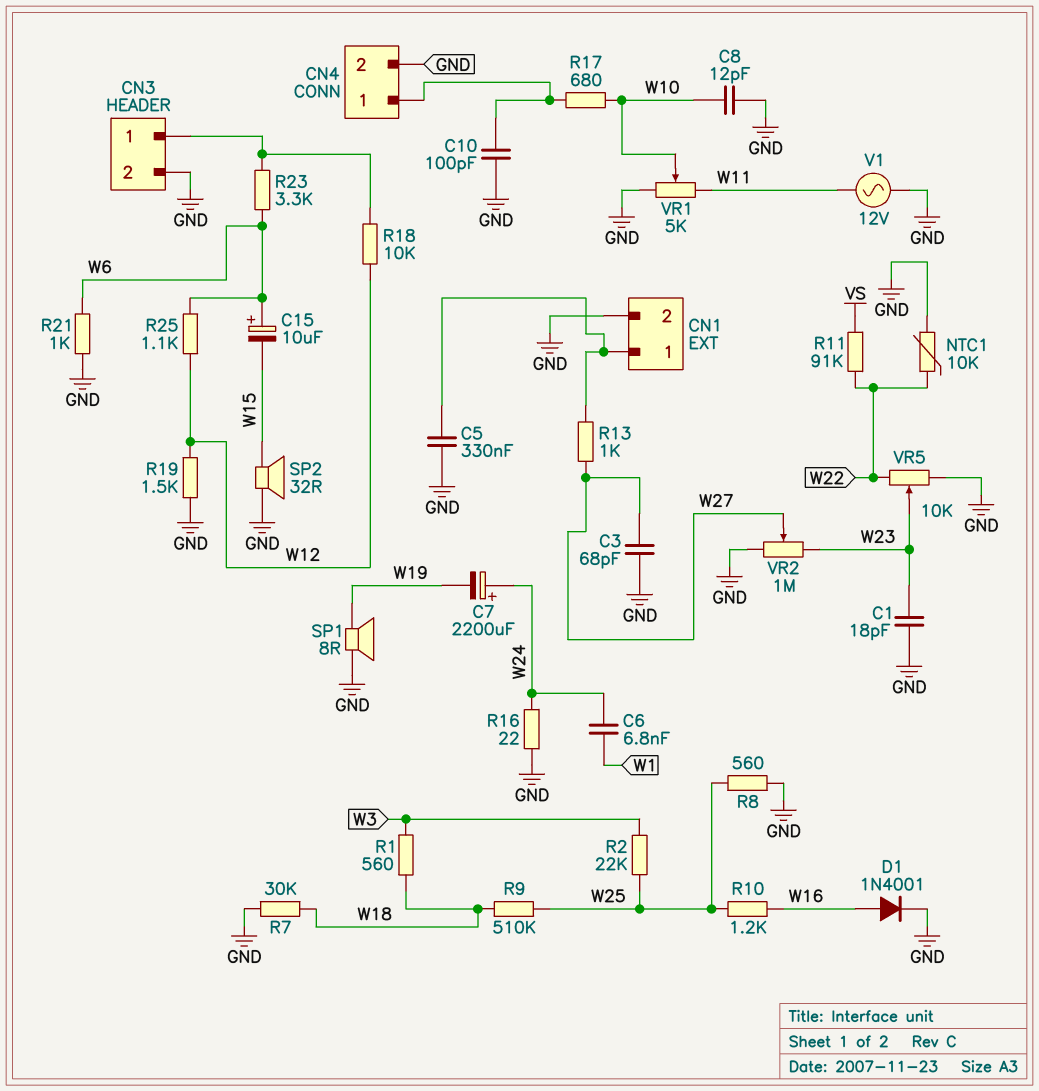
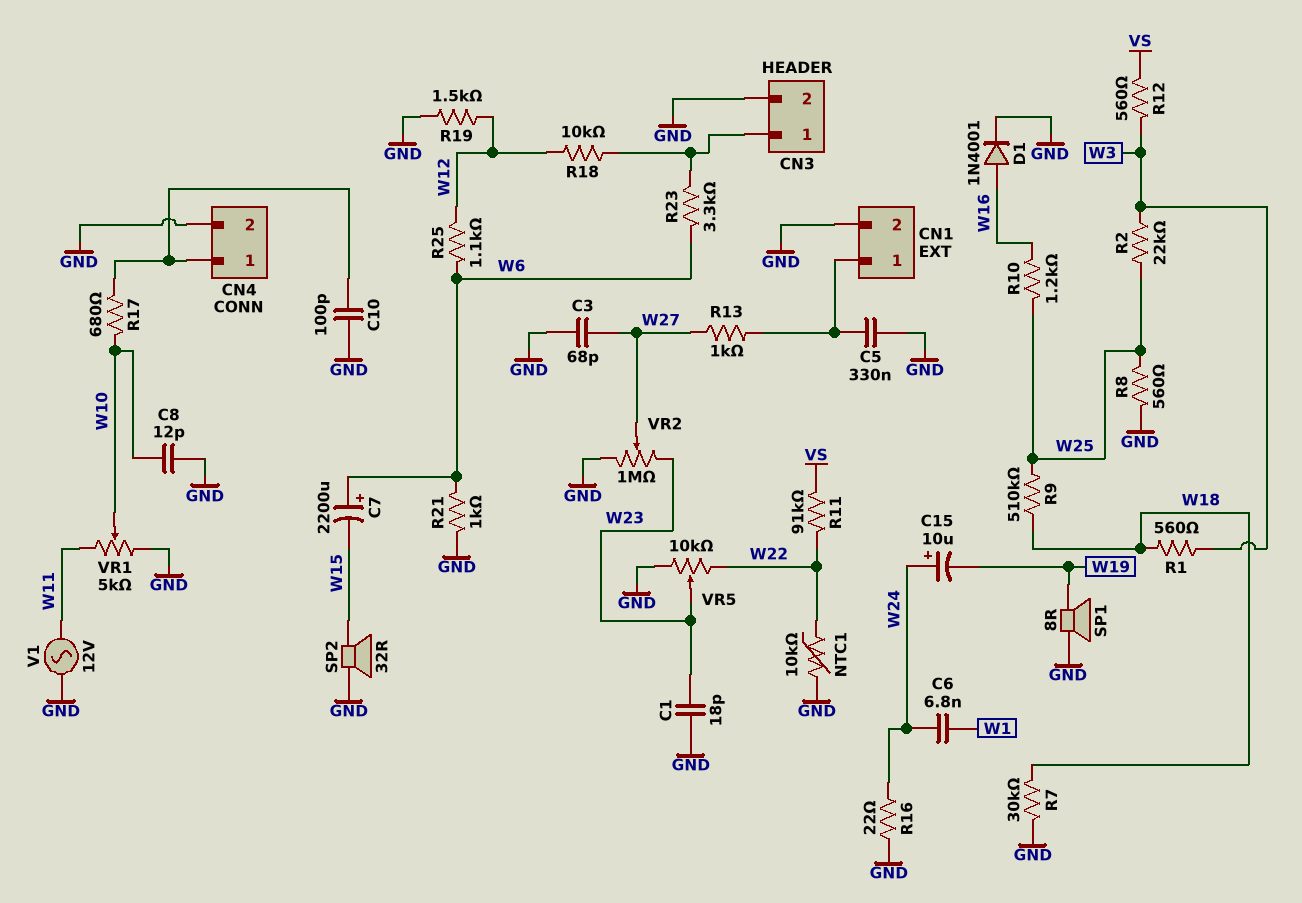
C7: 2200uF (plus W24, minus W19) -> 2200uF (plus W6, minus W15)
C15: 10uF (plus W6, minus W15) -> 10uF (plus W24, minus W19)
R12: none -> 560 (VS, W3)

